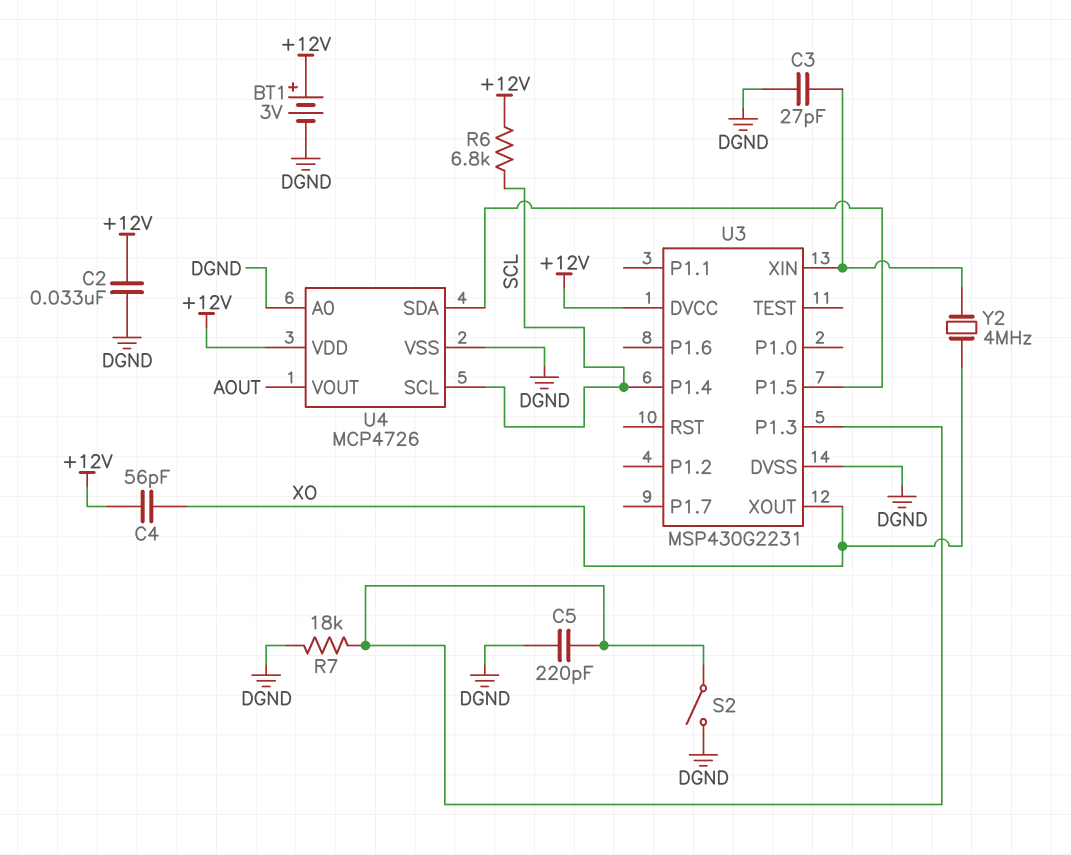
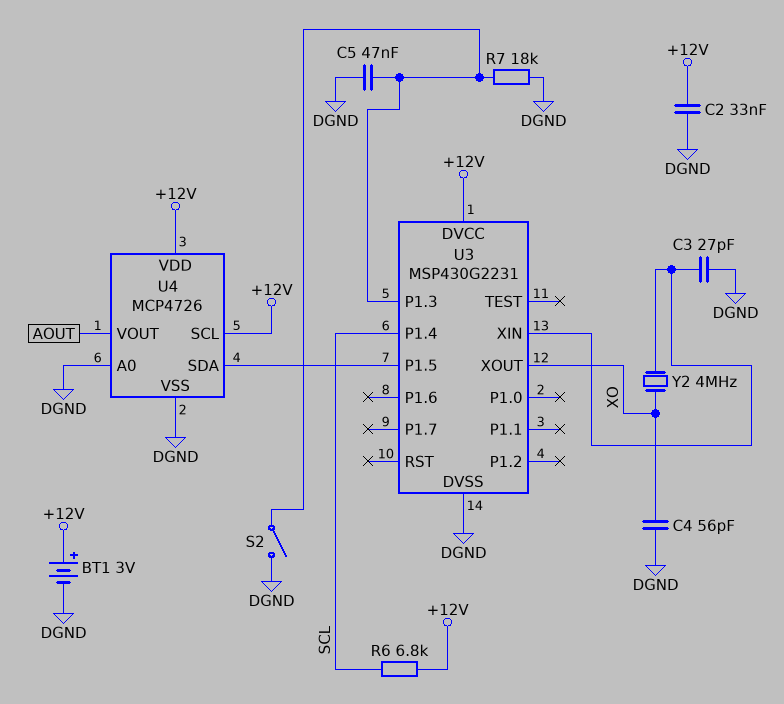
C4: 56pF (+12V, XO) -> 56pF (DGND, XO)
C5: 220pF (DGND, U3/P1.3) -> 47nF (DGND, U3/P1.3)
U4 pin SCL: SCL -> +12V

